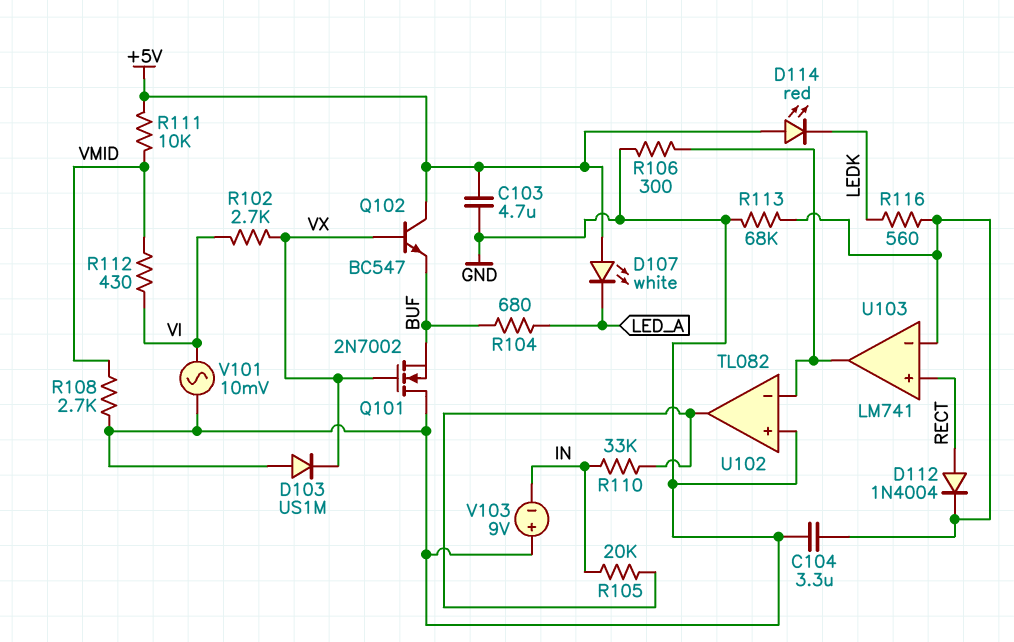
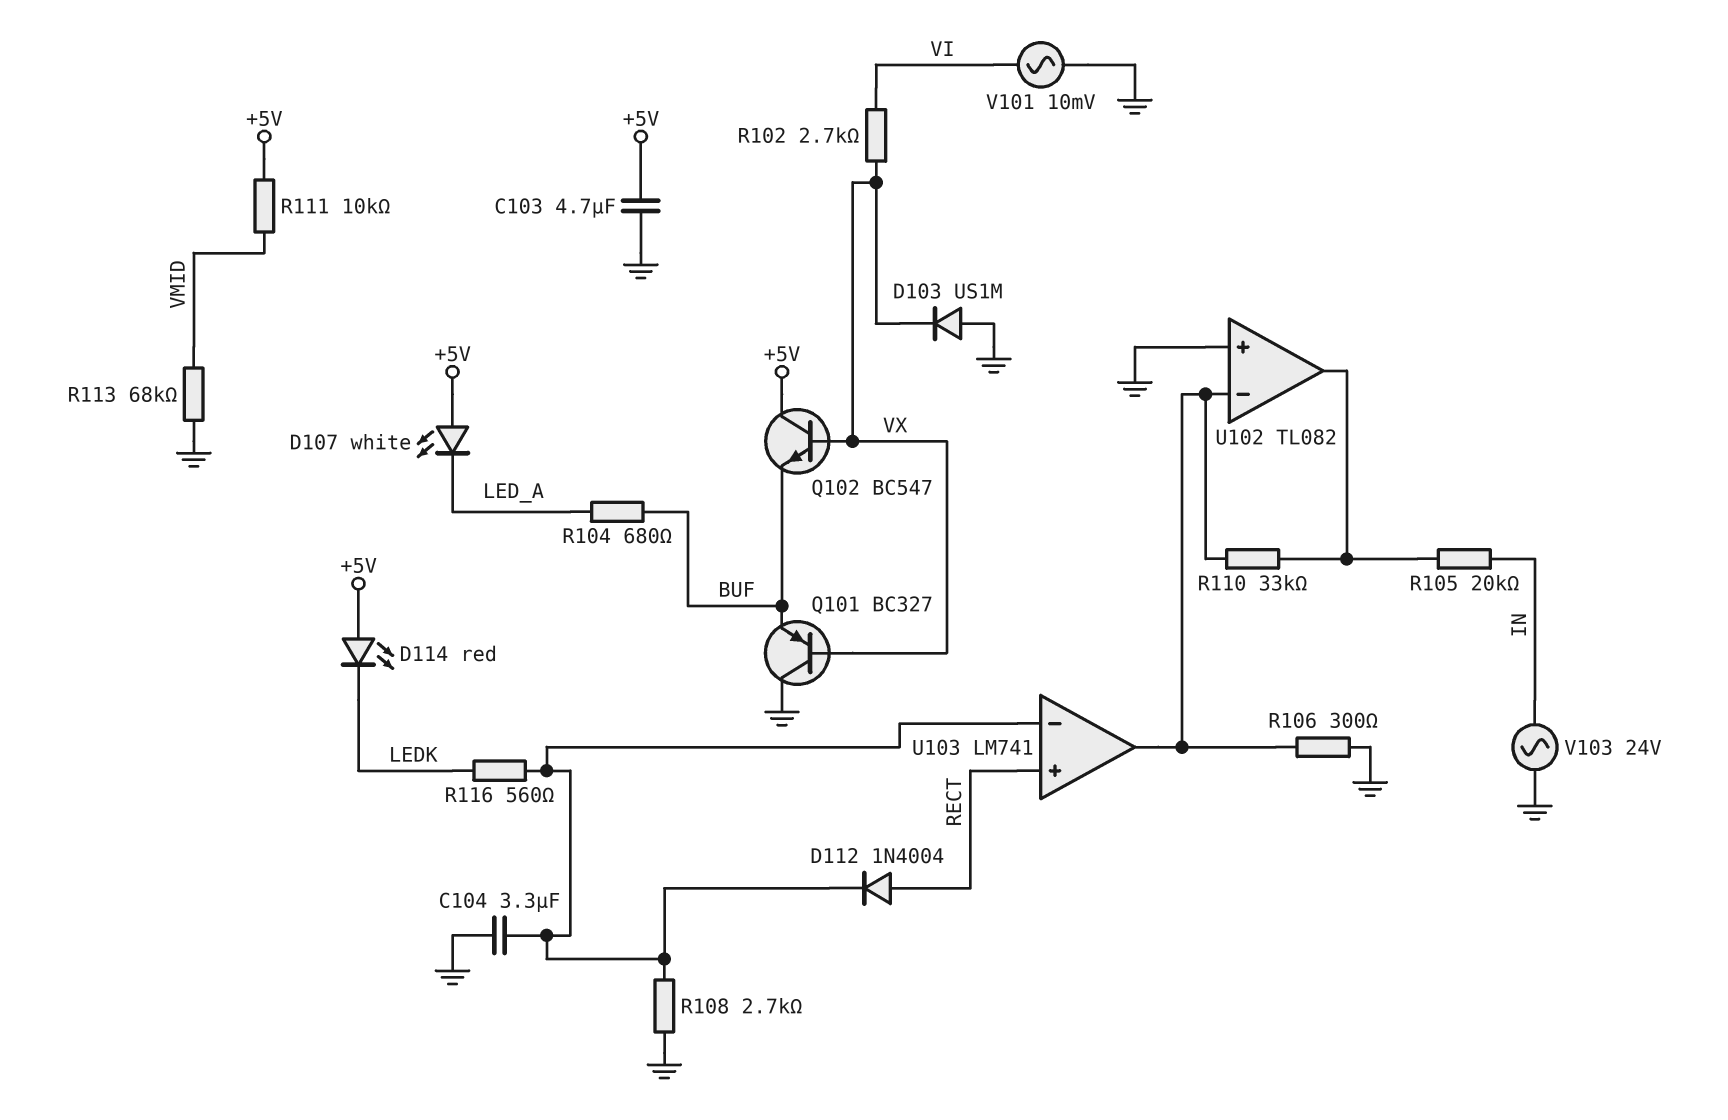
Q101: NMOS 2N7002 (G VX, D GND, S BUF) -> PNP BC327 (B VX, C GND, E BUF)
R108: 2.7k (GND, VMID) -> 2.7k (GND, U103/in-)
R110: 33k (IN, U102/out) -> 33k (U102/in-, U102/out)
R112: 430 (VI, VMID) -> none
R113: 68k (GND, U103/in-) -> 68k (GND, VMID)
V103: 9V (plus GND, minus IN) -> AC 24V (GND, IN)

